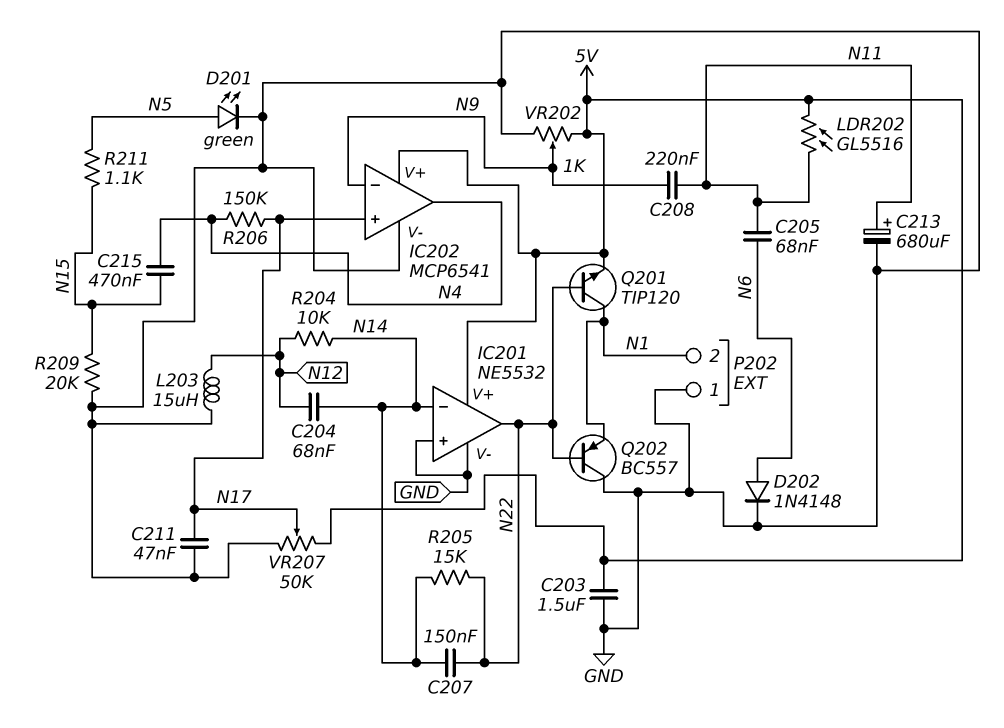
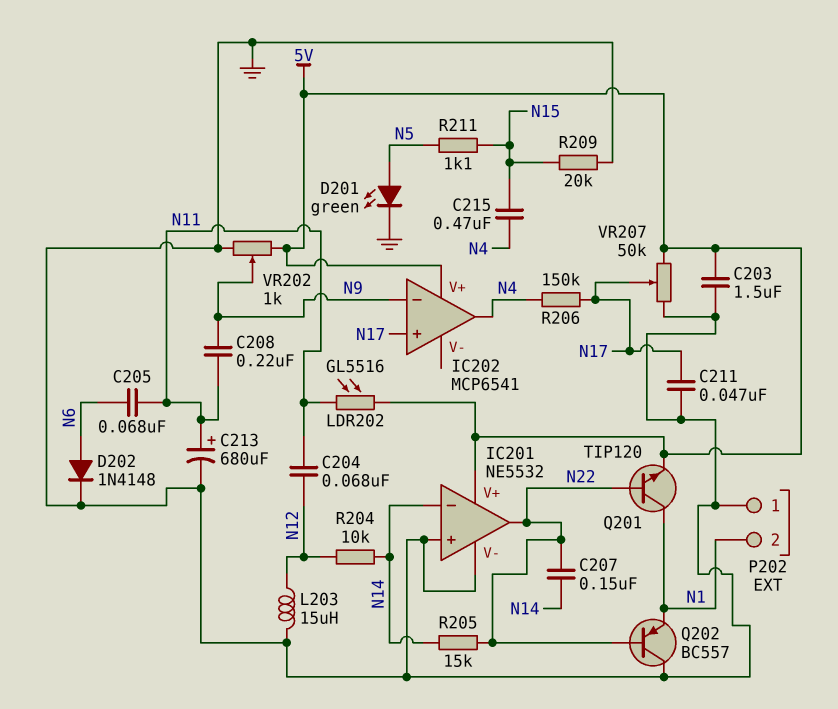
C204: 68nF (N12, N14) -> 68nF (N11, N12)
IC202 pin V-: GND -> none

